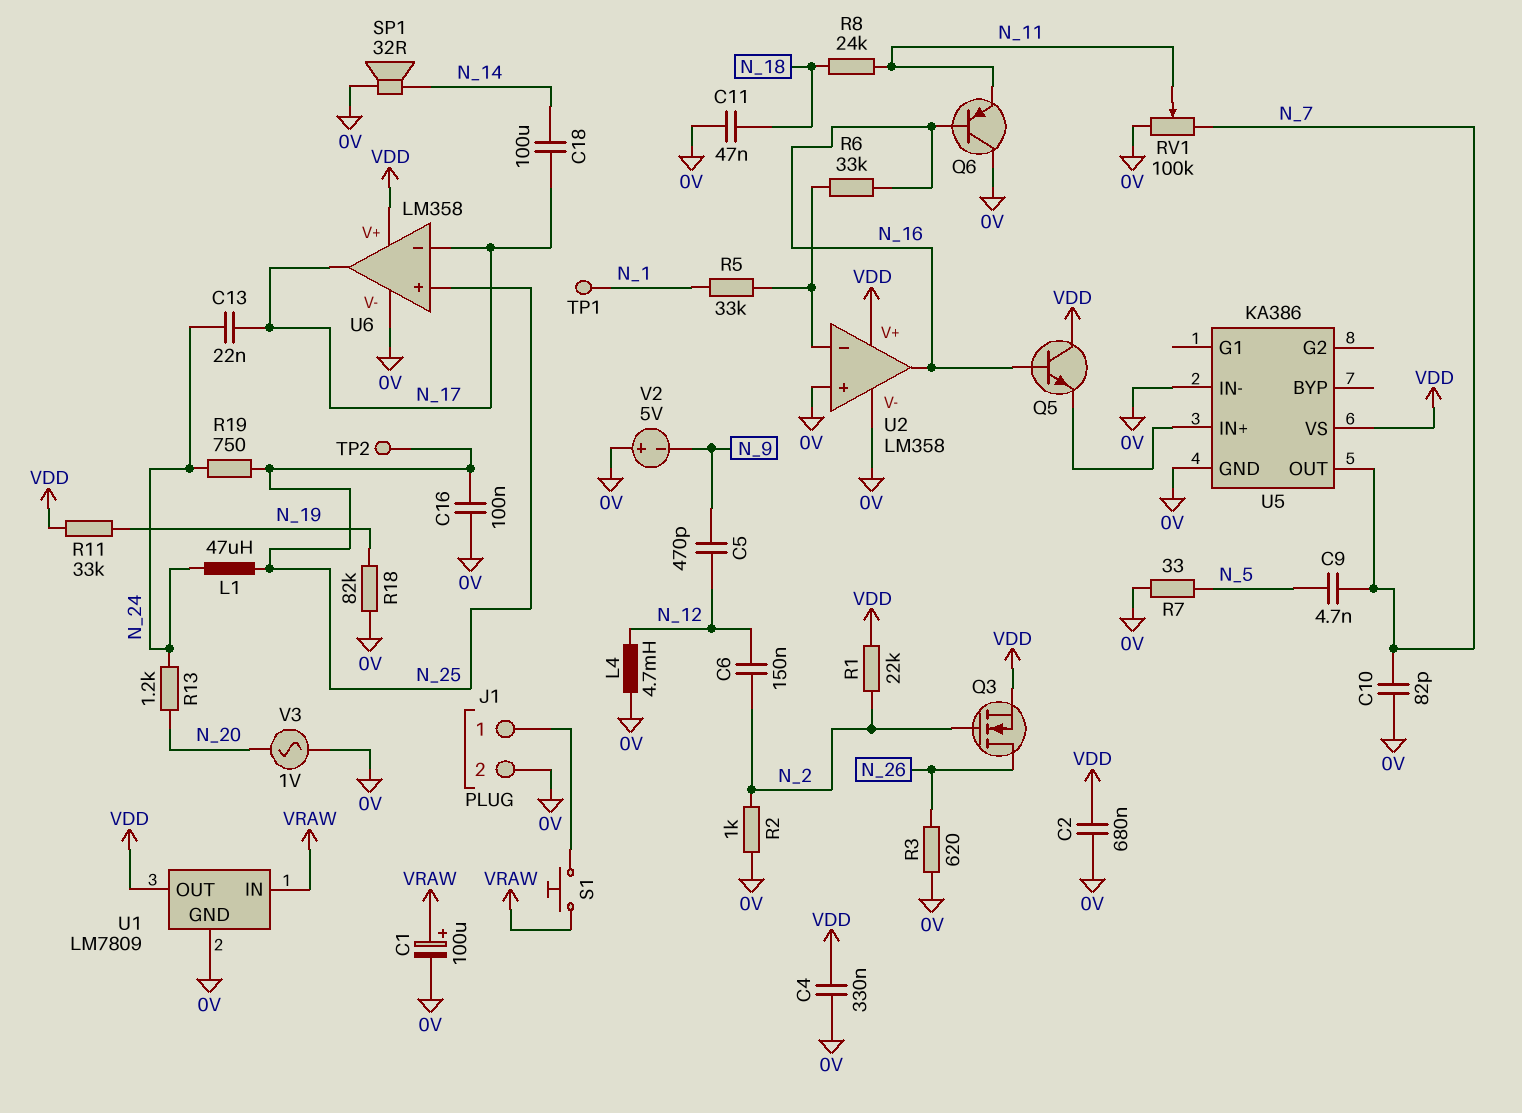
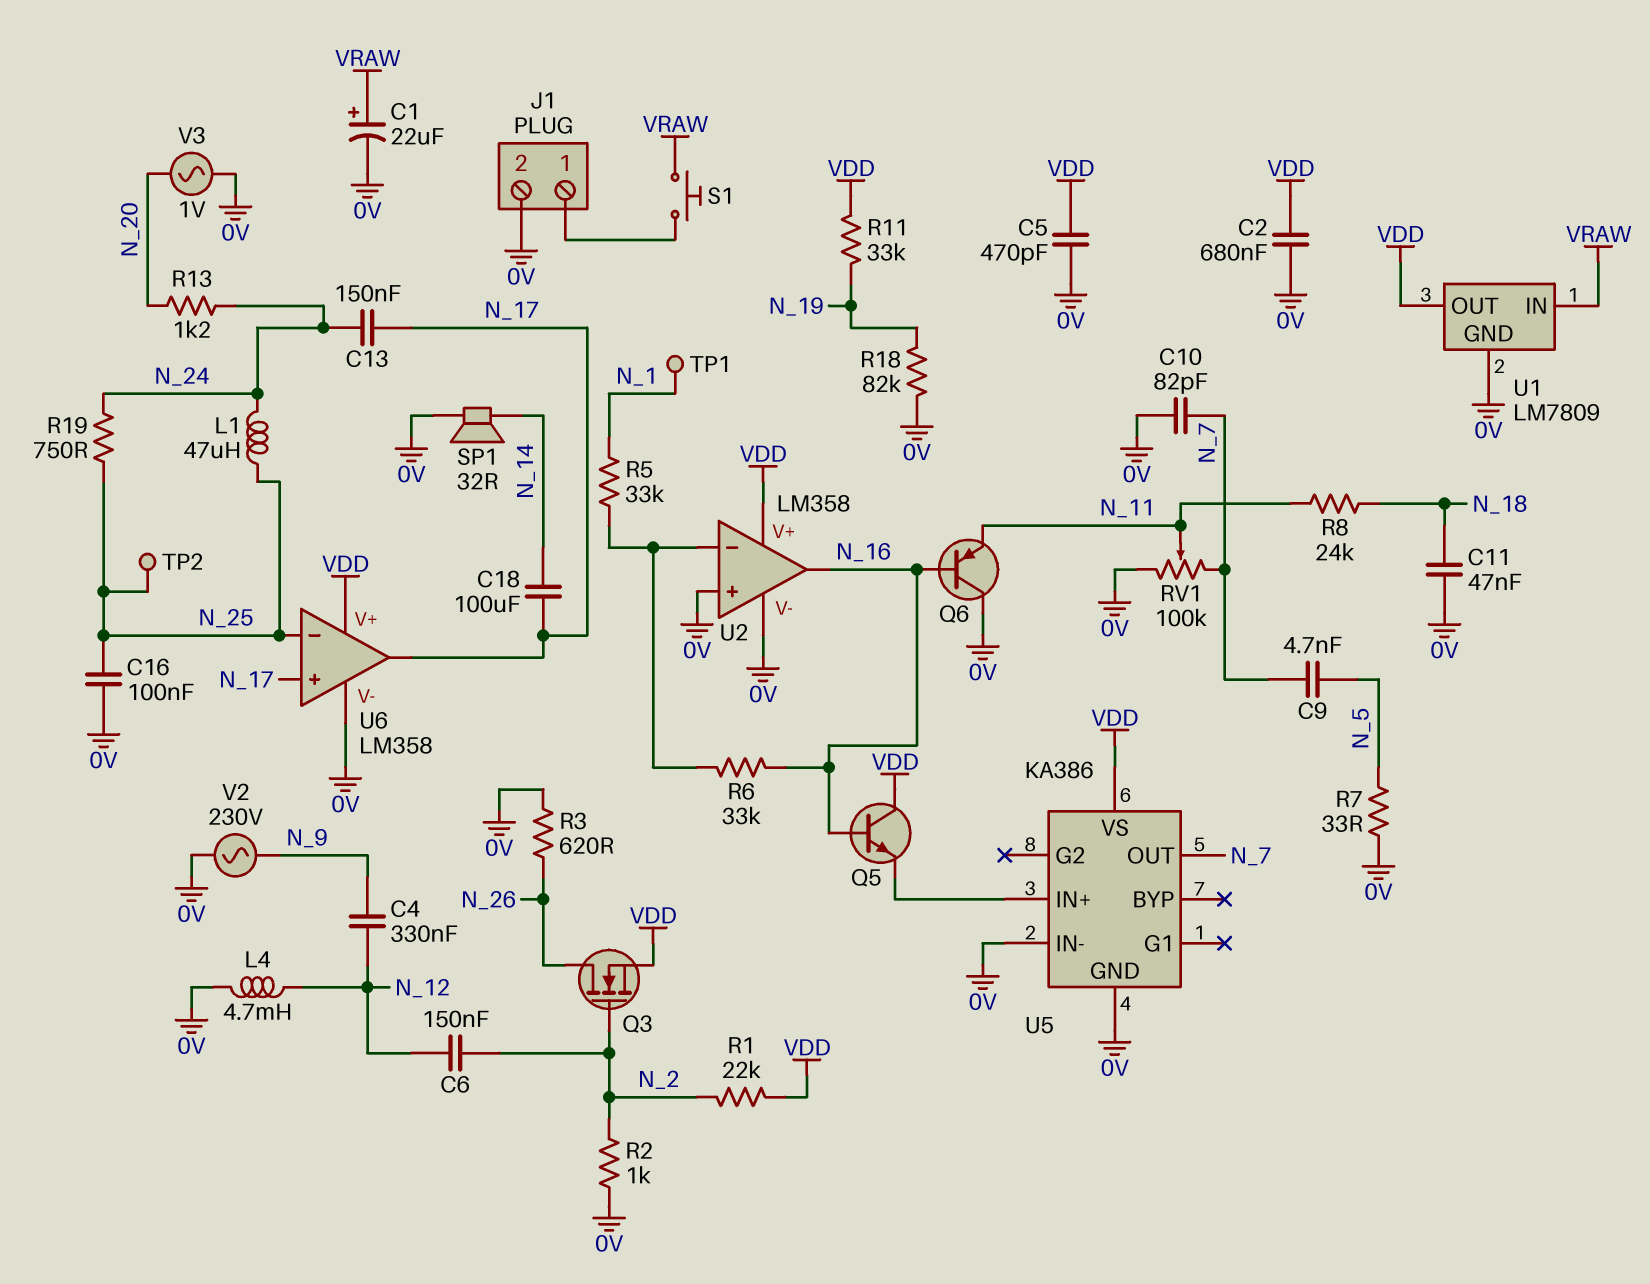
C1: 100uF (plus VRAW, minus 0V) -> 22uF (plus VRAW, minus 0V)
C4: 330nF (0V, VDD) -> 330nF (N_9, N_12)
C5: 470pF (N_9, N_12) -> 470pF (0V, VDD)
C13: 22nF (N_17, N_24) -> 150nF (N_17, N_24)
U6 pin in+: N_25 -> N_17
U6 pin in-: N_17 -> N_25
V2: 5V (plus 0V, minus N_9) -> AC 230V (0V, N_9)

